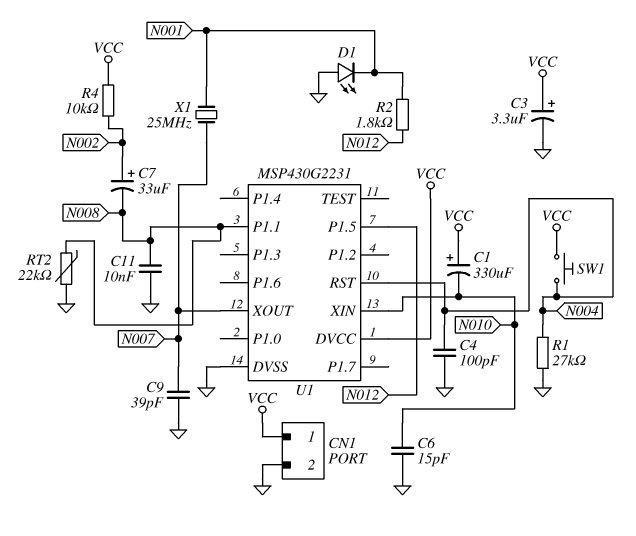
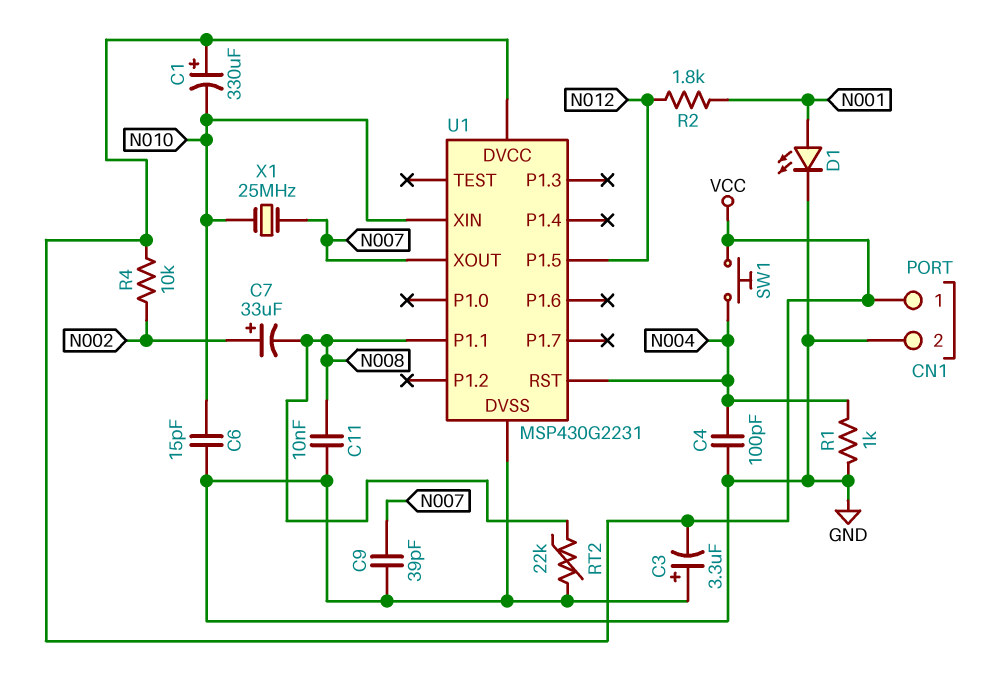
C3: 3.3uF (plus VCC, minus GND) -> 3.3uF (plus GND, minus VCC)
D1: LED (A GND, K N001) -> LED (A N001, K GND)
R1: 27k (GND, N004) -> 1k (GND, N004)
X1: 25MHz (N001, N007) -> 25MHz (N007, N010)

